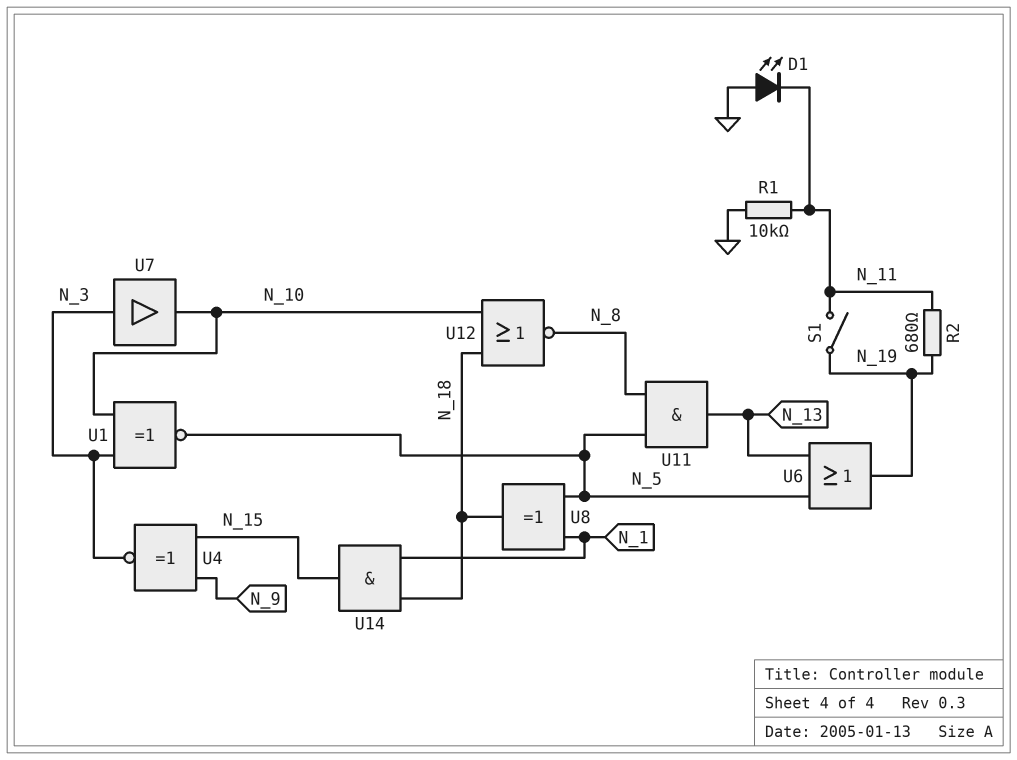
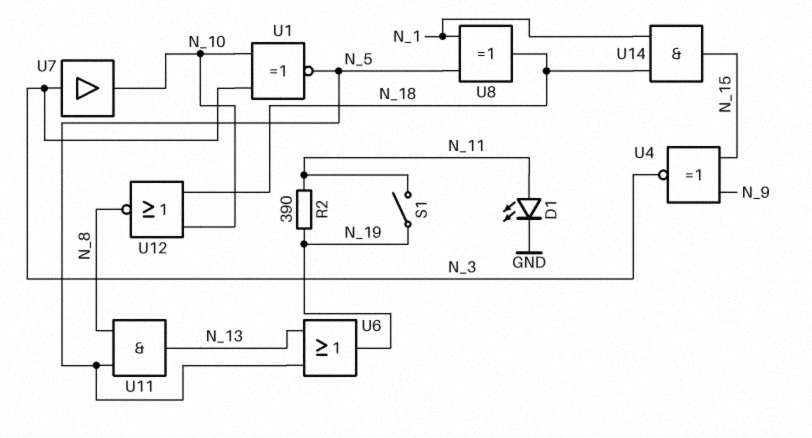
D1: LED (A GND, K N_11) -> LED (A N_11, K GND)
R1: 10k (GND, N_11) -> none
R2: 680 (N_11, N_19) -> 390 (N_11, N_19)

